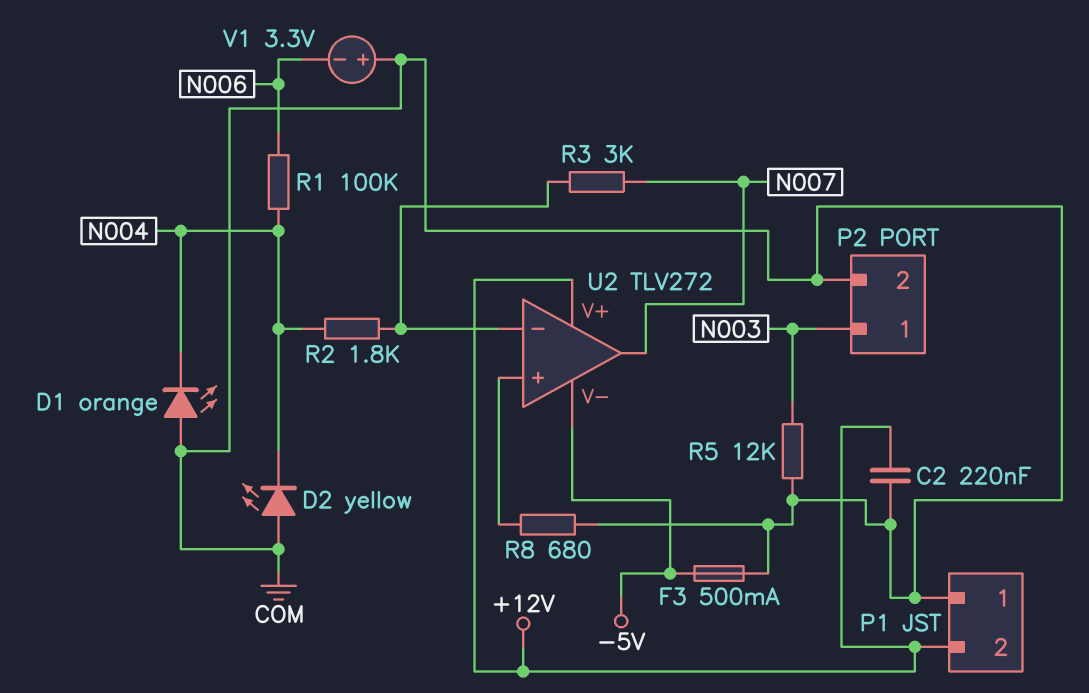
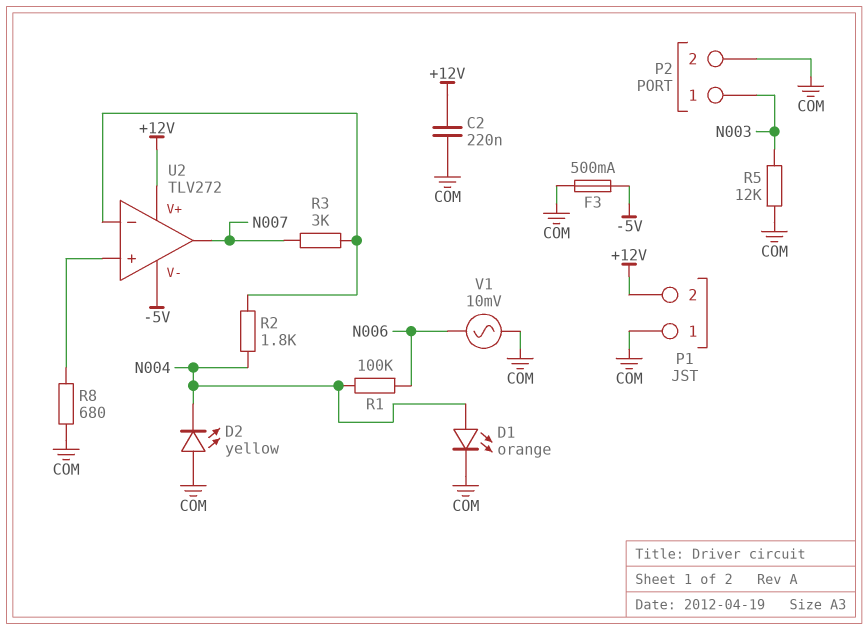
D1: LED orange (A COM, K N004) -> LED orange (A N004, K COM)
V1: 3.3V (plus COM, minus N006) -> AC 10mV (COM, N006)

